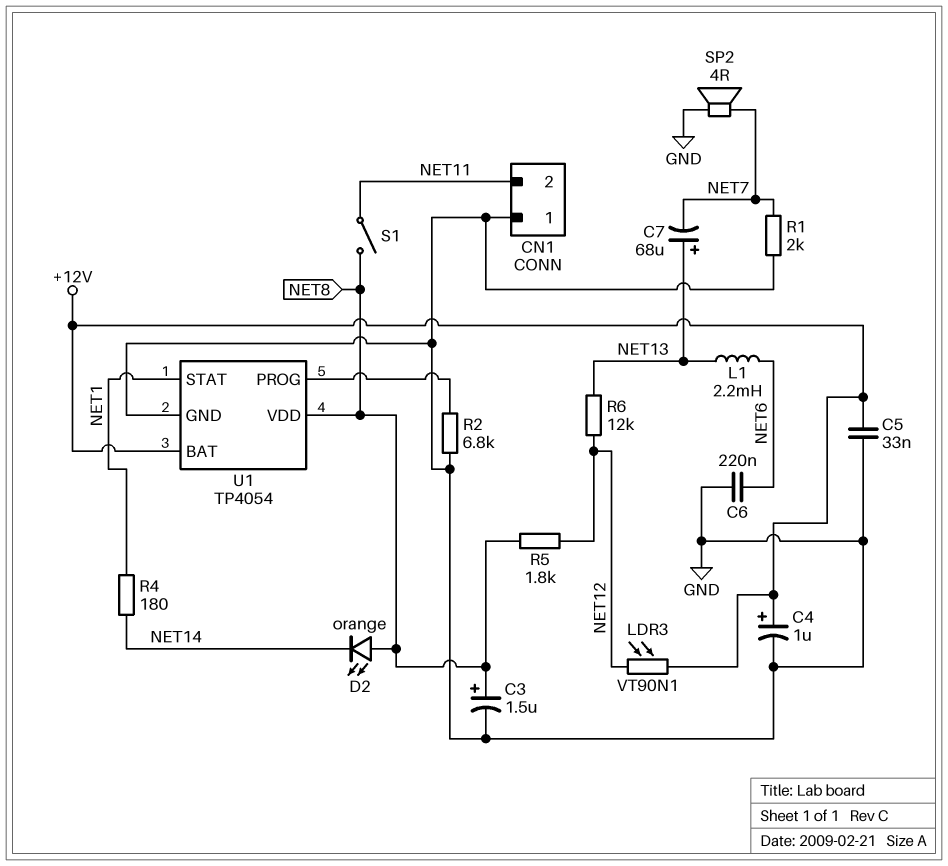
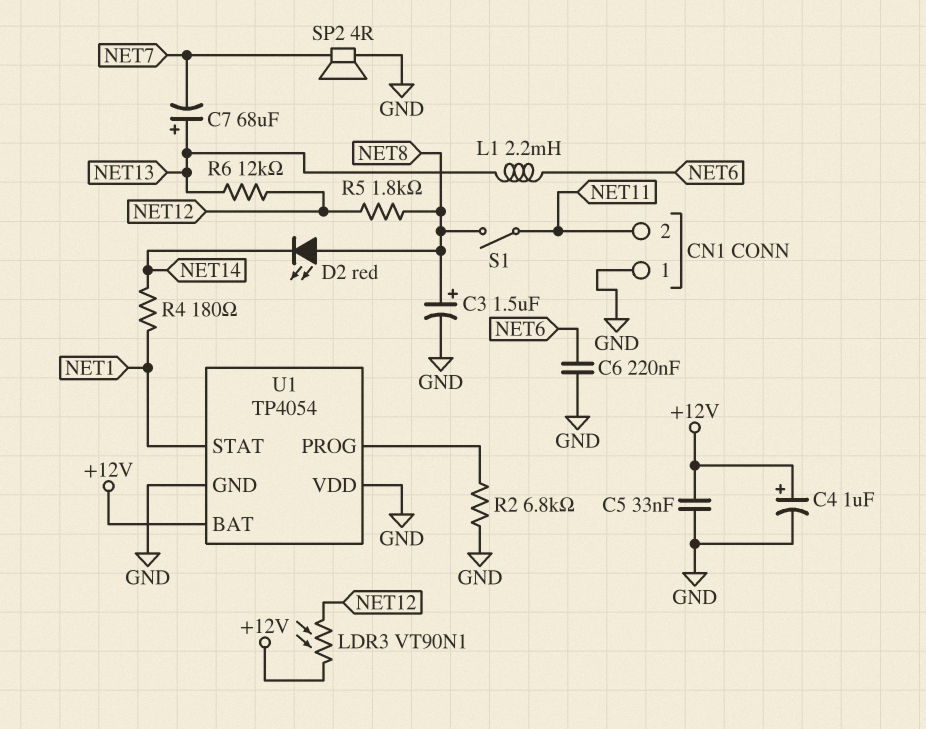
D2: LED orange (A NET8, K NET14) -> LED red (A NET8, K NET14)
R1: 2k (GND, NET7) -> none
U1 pin VDD: NET8 -> GND

